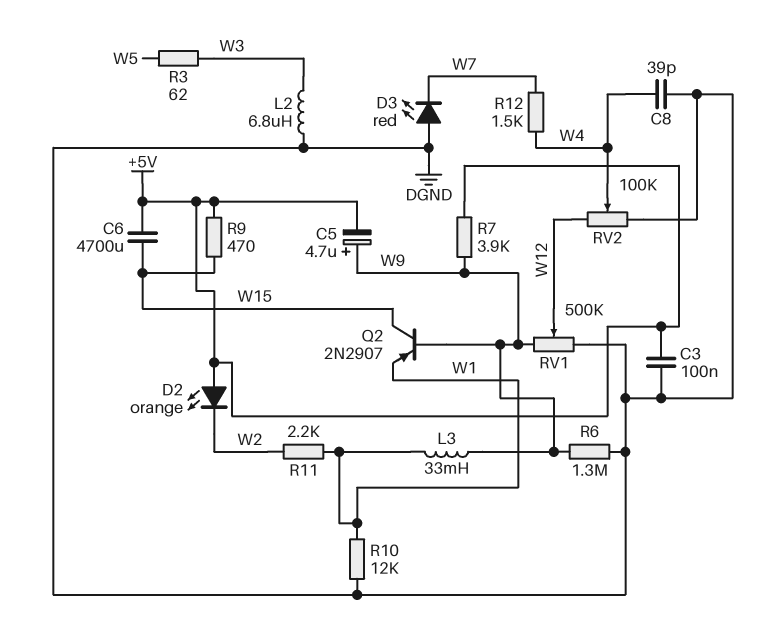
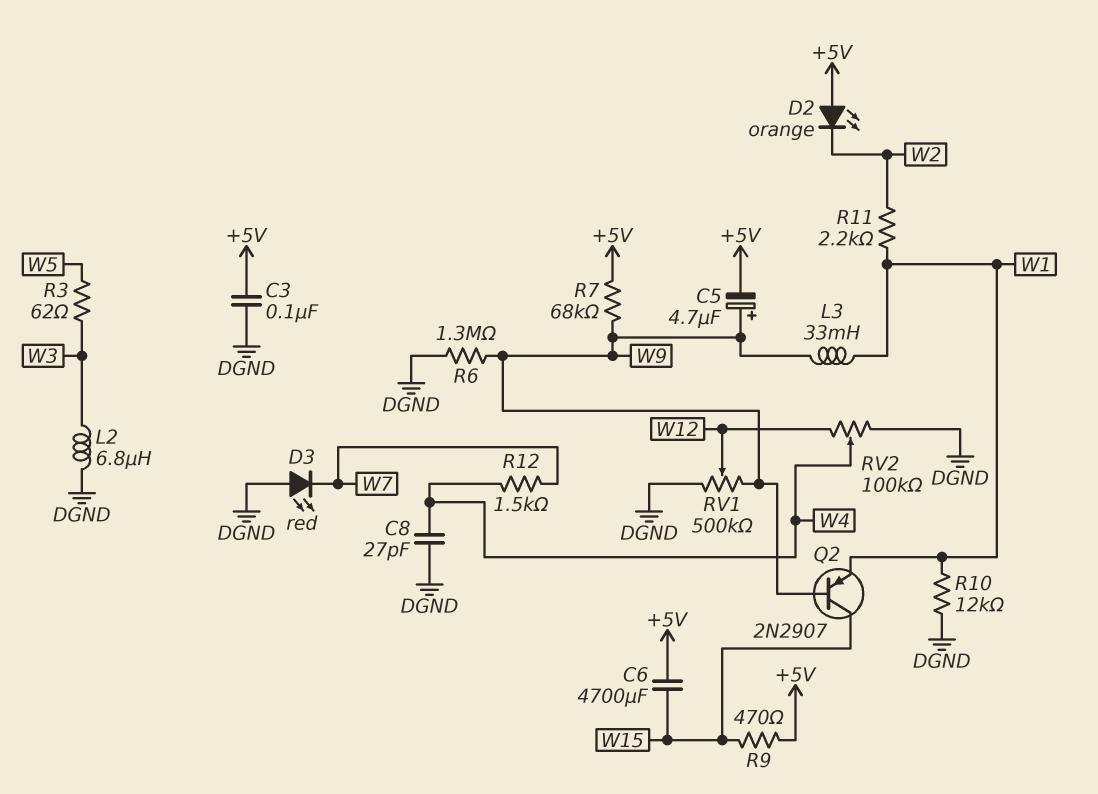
C8: 39pF (DGND, W4) -> 27pF (DGND, W4)
R7: 3.9k (+5V, W9) -> 68k (+5V, W9)

